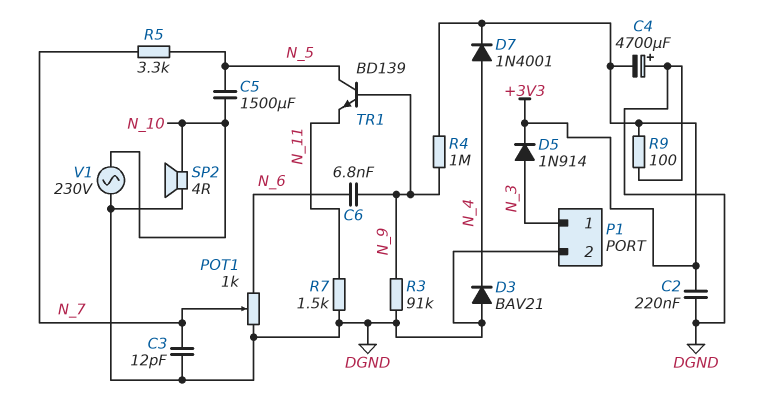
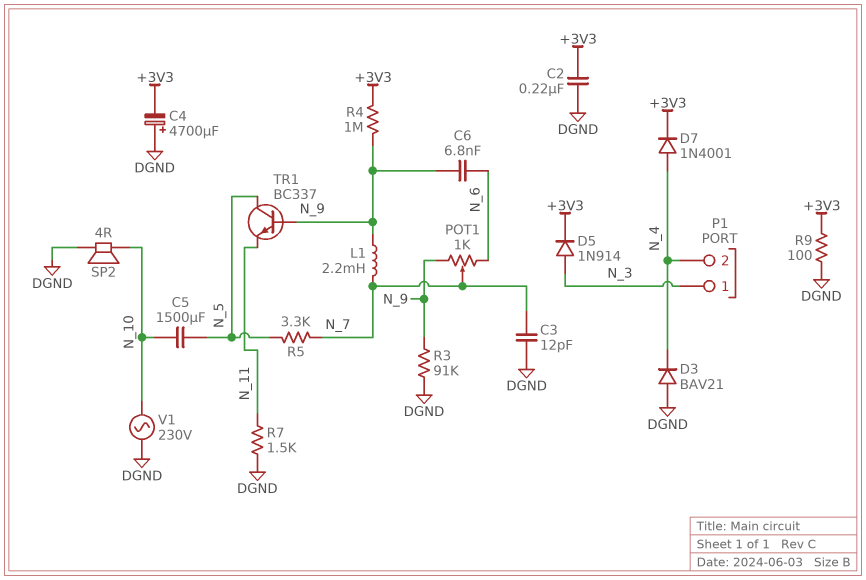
L1: none -> 2.2mH (N_7, N_9)
P1 pin 2: DGND -> N_4
POT1: 1k (DGND, N_6, wiper N_7) -> 1k (N_6, N_9, wiper N_7)
TR1: NPN BD139 (B N_9, C N_5, E N_11) -> NPN BC337 (B N_9, C N_5, E N_11)

